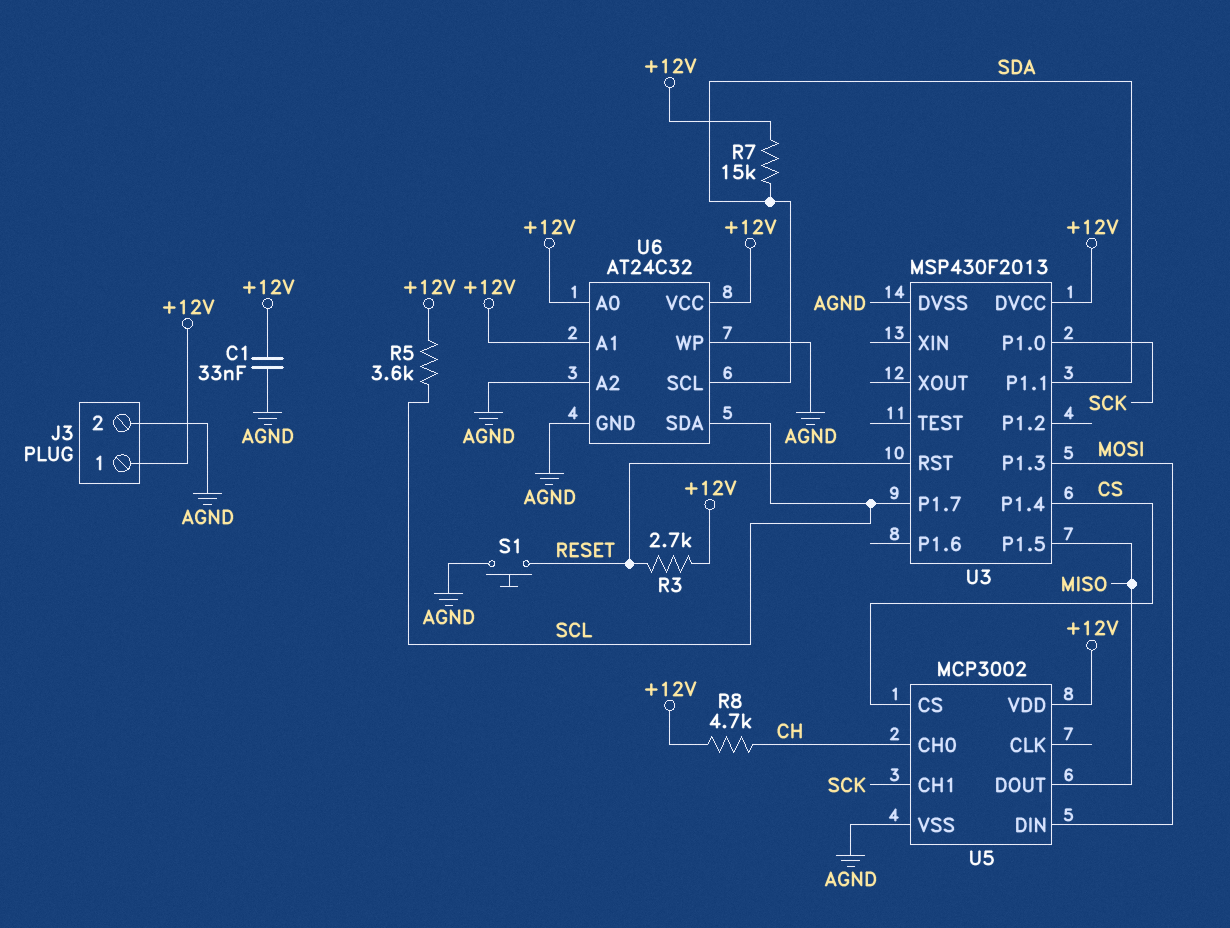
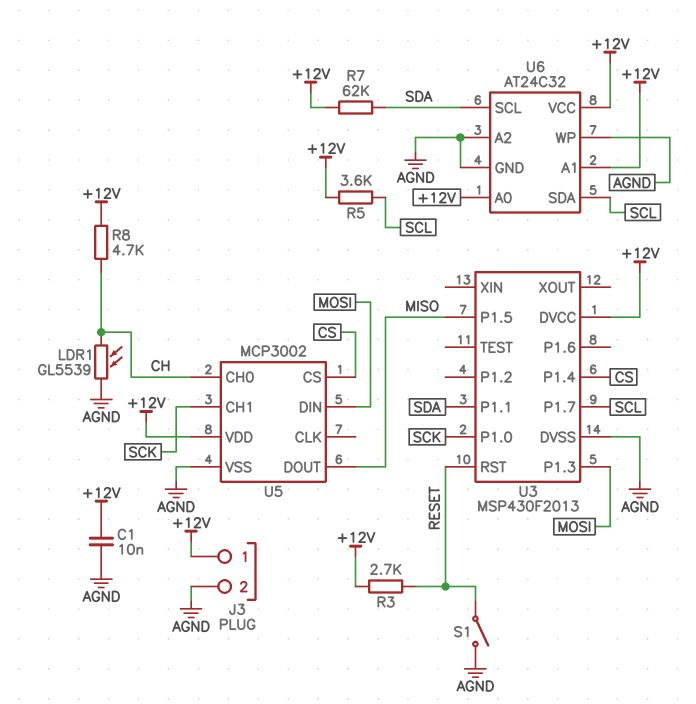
C1: 33nF (+12V, AGND) -> 10nF (+12V, AGND)
LDR1: none -> GL5539 (AGND, CH)
R7: 15k (+12V, SDA) -> 62k (+12V, SDA)
S1: button (AGND, RESET) -> switch (AGND, RESET)

